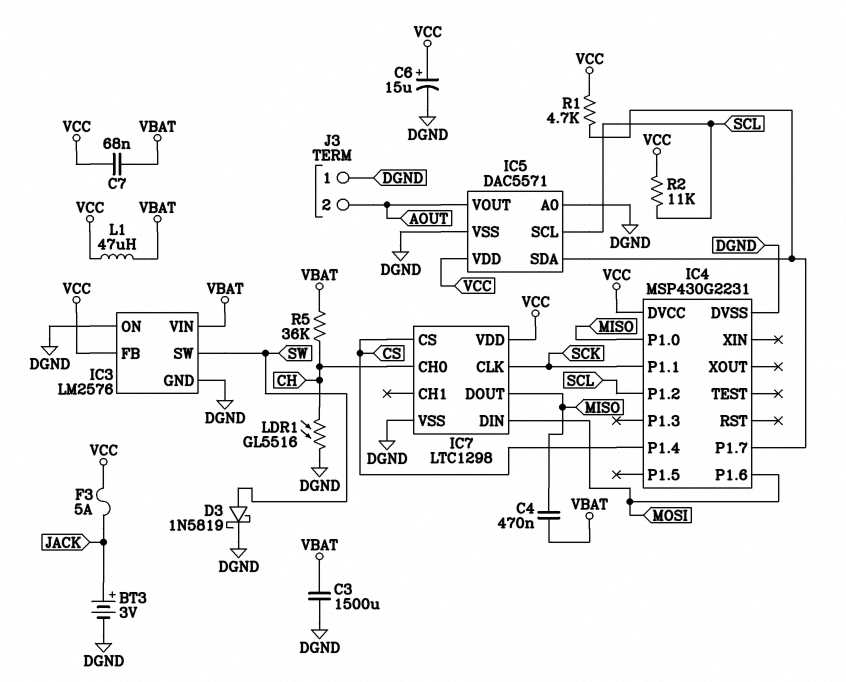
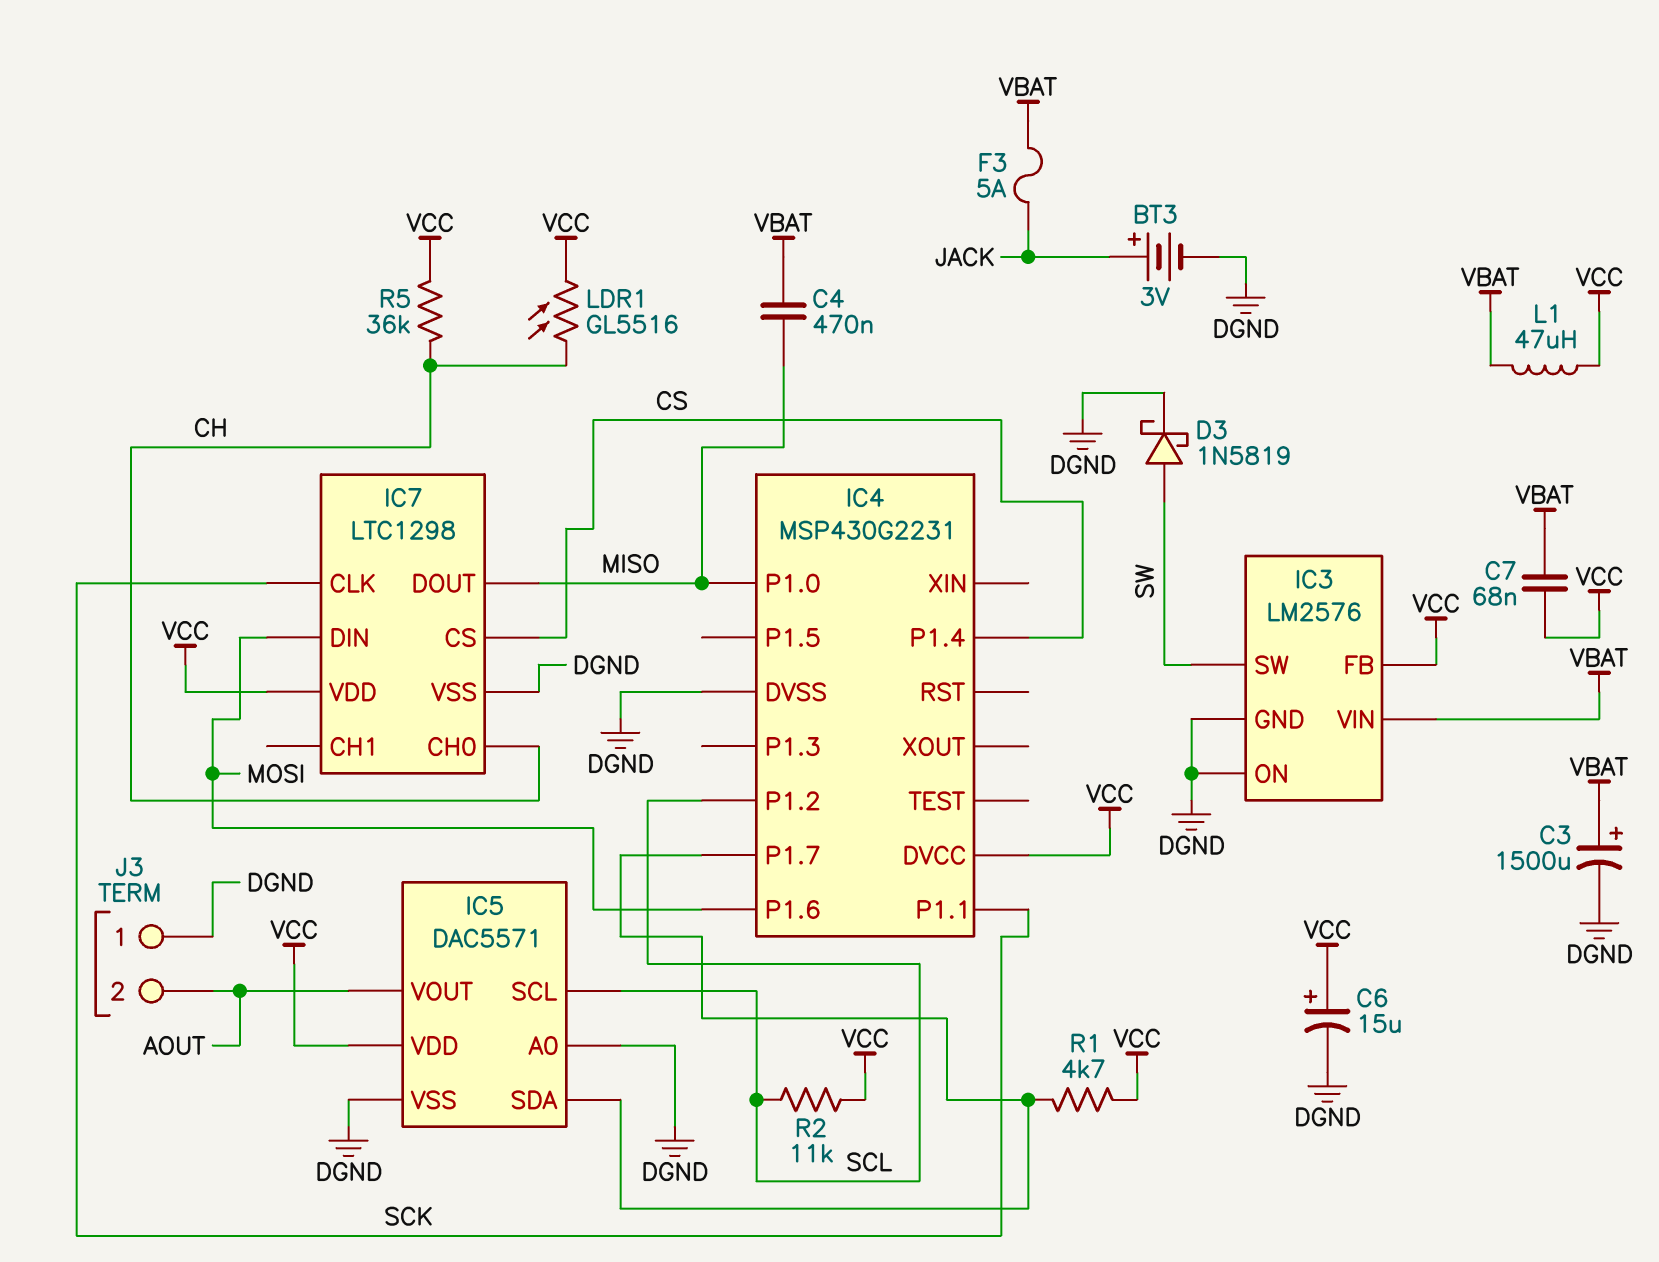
C3: 1500uF (DGND, VBAT) -> 1500uF (plus VBAT, minus DGND)
F3: 5A (JACK, VCC) -> 5A (JACK, VBAT)
LDR1: GL5516 (CH, DGND) -> GL5516 (CH, VCC)
R5: 36k (CH, VBAT) -> 36k (CH, VCC)

